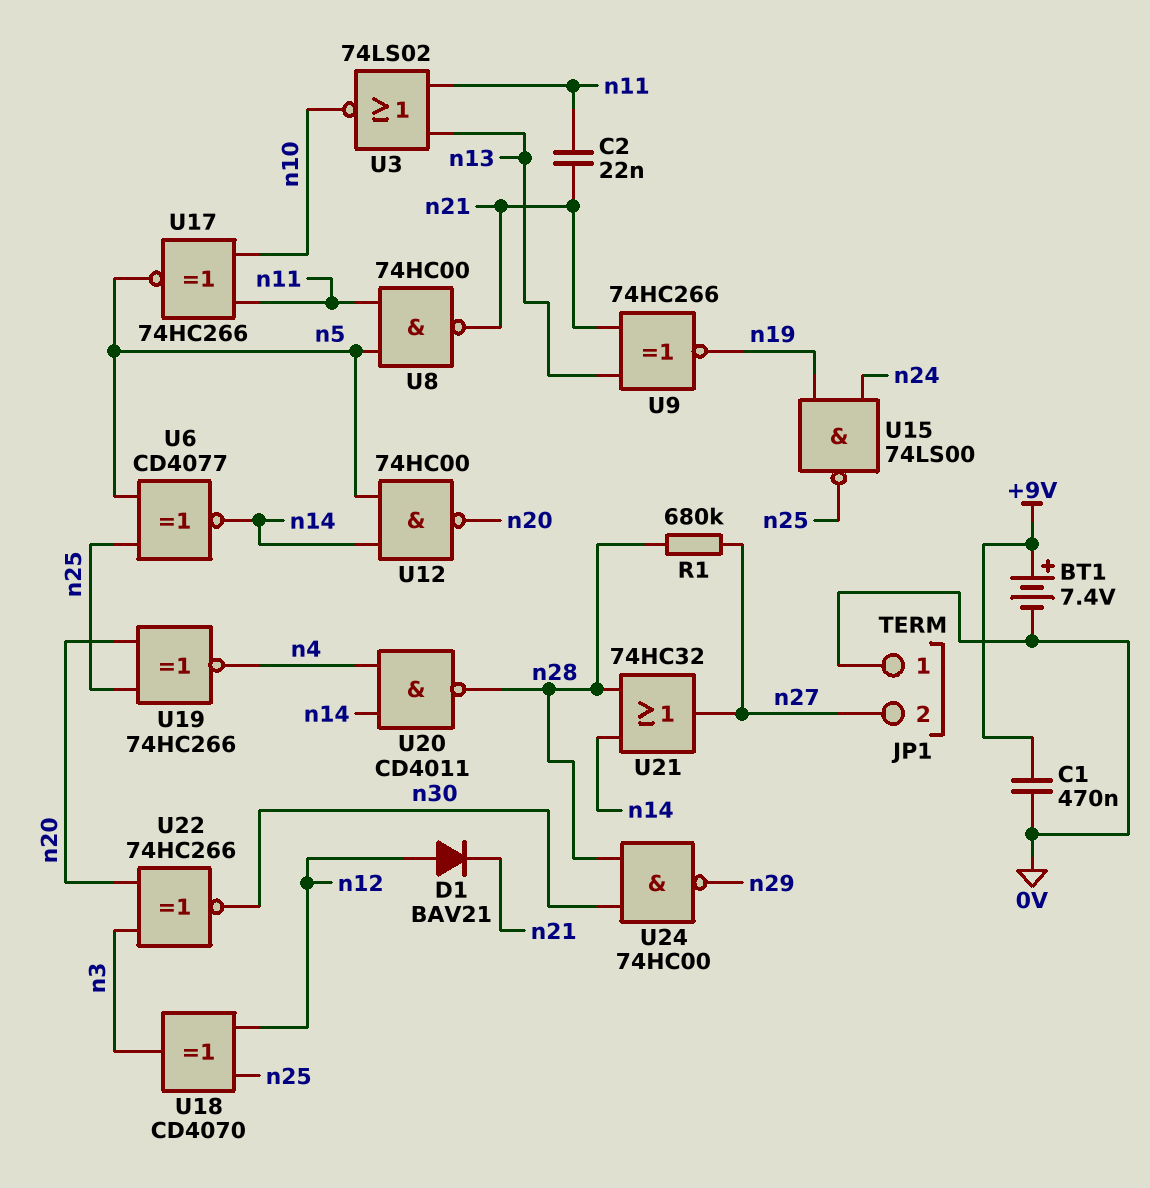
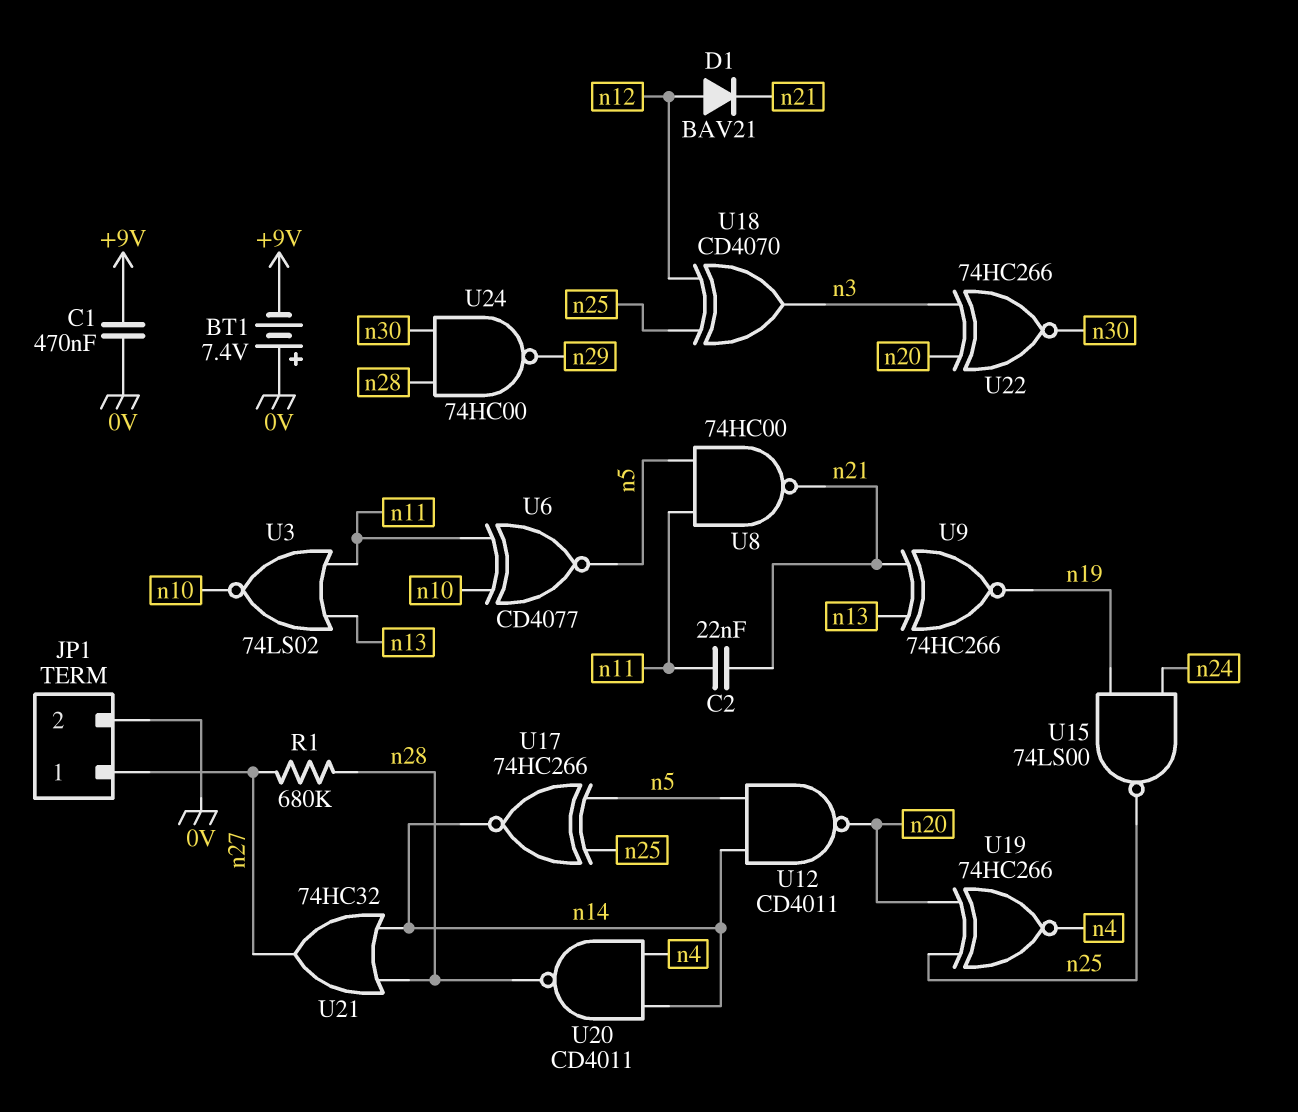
BT1: 7.4V (plus +9V, minus 0V) -> 7.4V (plus 0V, minus +9V)
JP1 pin 1: 0V -> n27
JP1 pin 2: n27 -> 0V
U6: XNOR CD4077 (in n5, in n25, out n14) -> XNOR CD4077 (in n10, in n11, out n5)
U12: NAND 74HC00 (in n5, in n14, out n20) -> NAND CD4011 (in n5, in n14, out n20)
U17: XNOR 74HC266 (in n10, in n11, out n5) -> XNOR 74HC266 (in n5, in n25, out n14)

